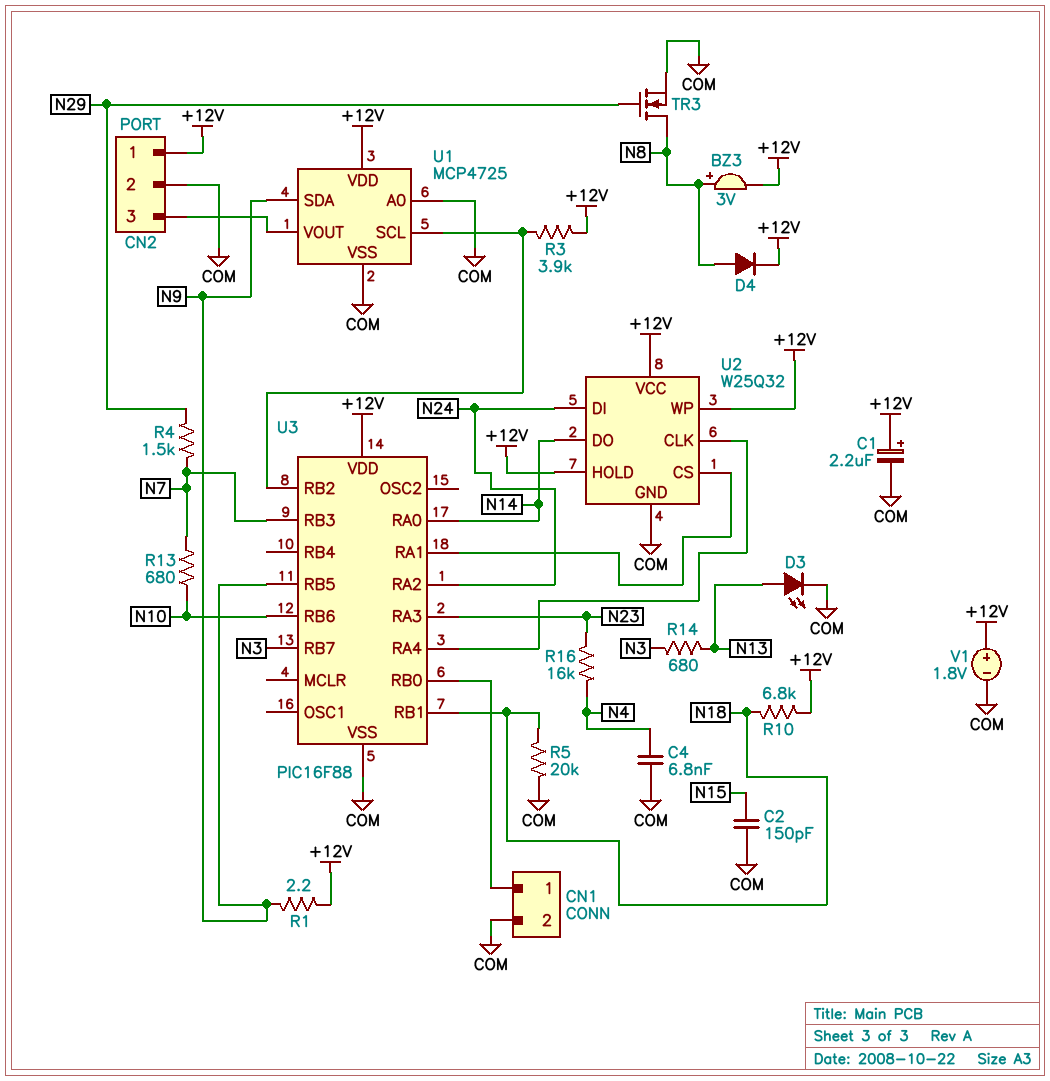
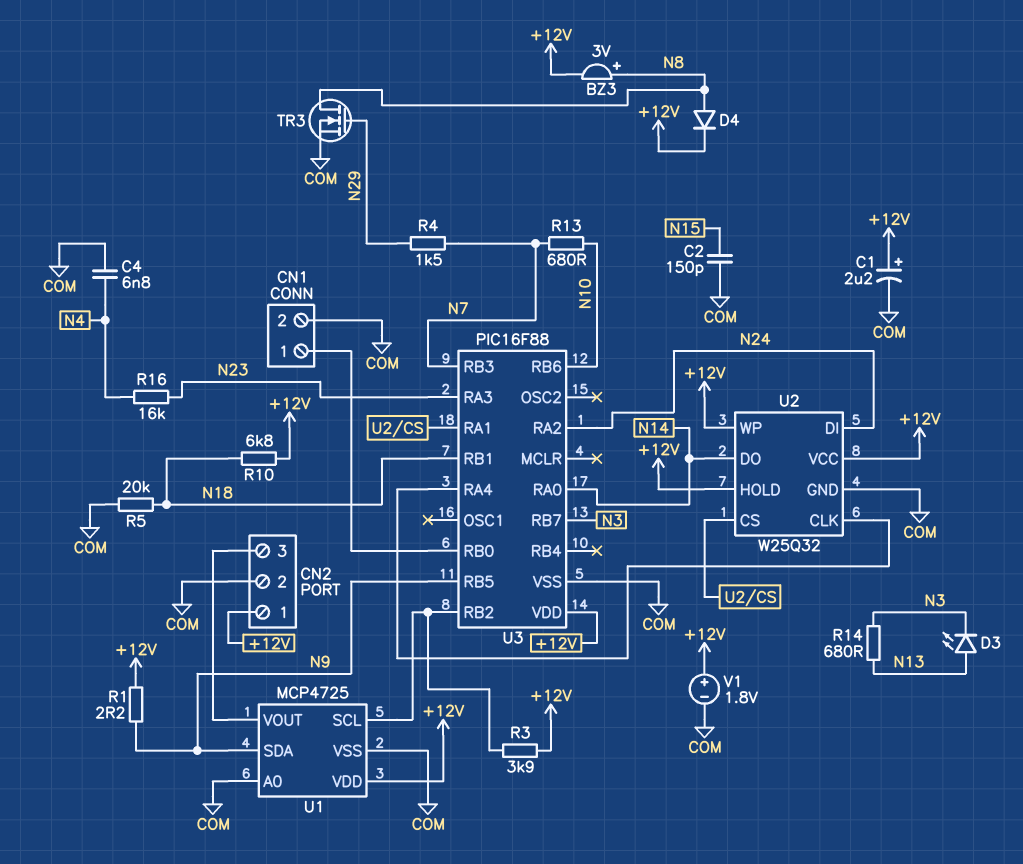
D3: LED (A N13, K COM) -> LED (A N13, K N3)

